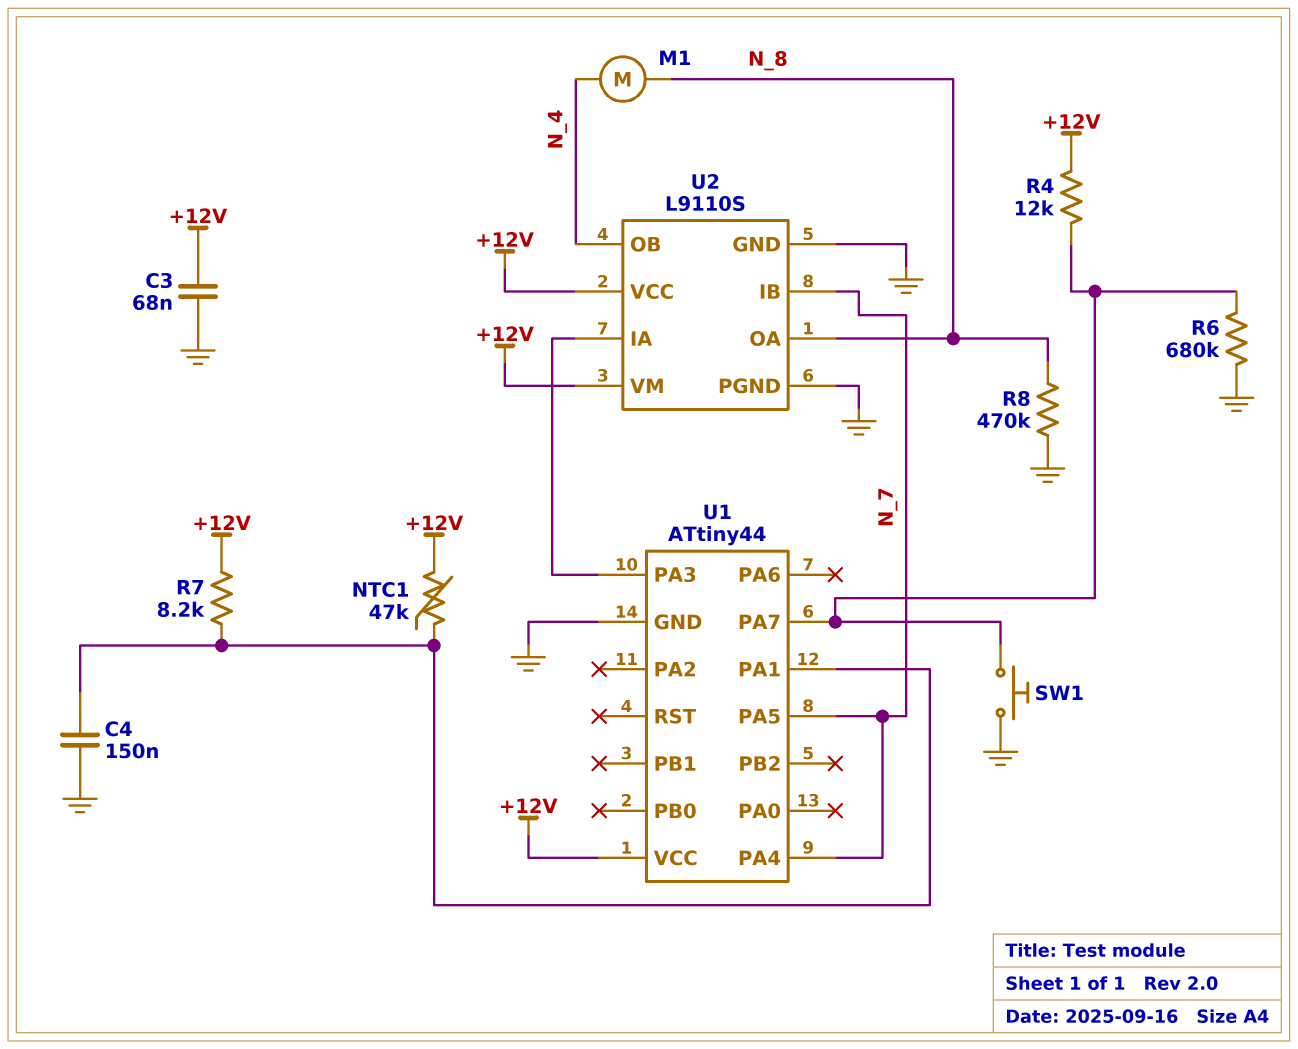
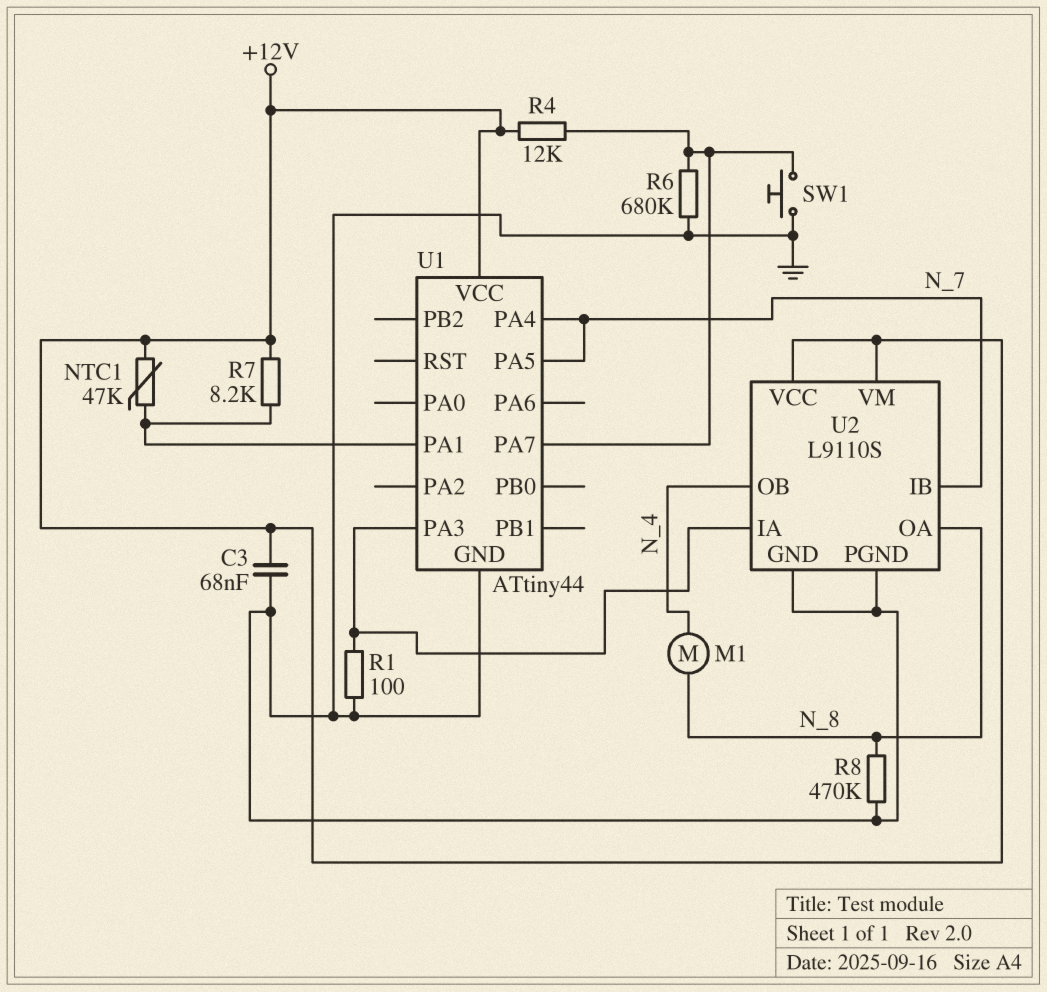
C4: 150nF (GND, U1/PA1) -> none
R1: none -> 100 (GND, U1/PA3)

